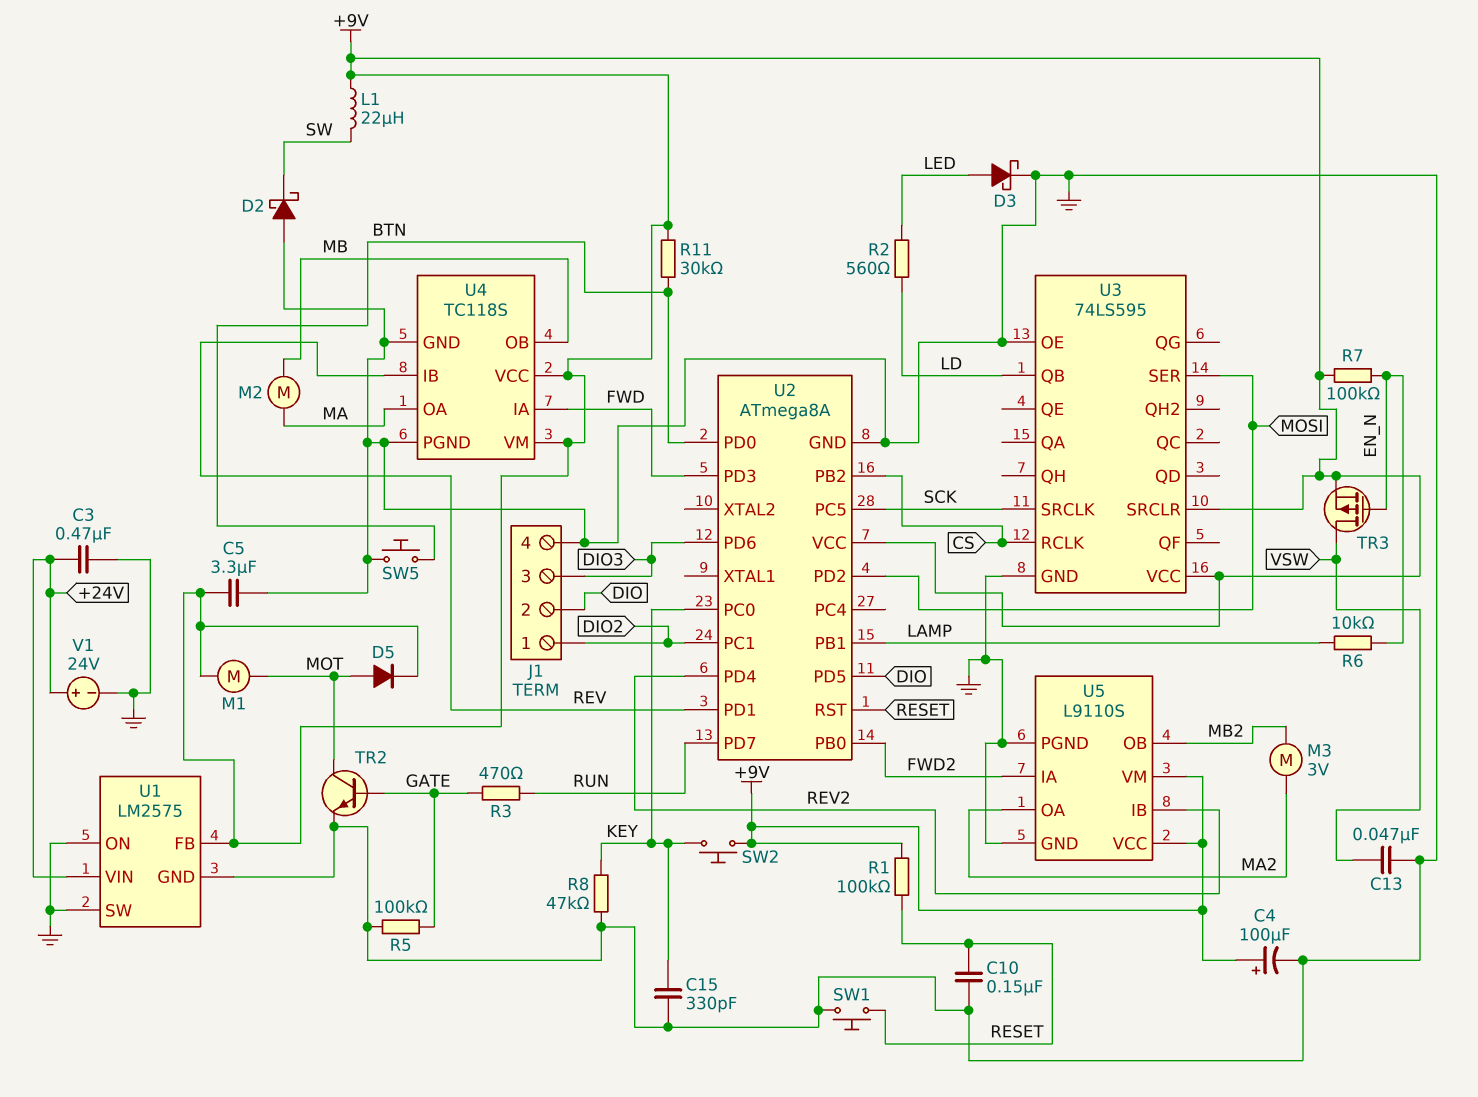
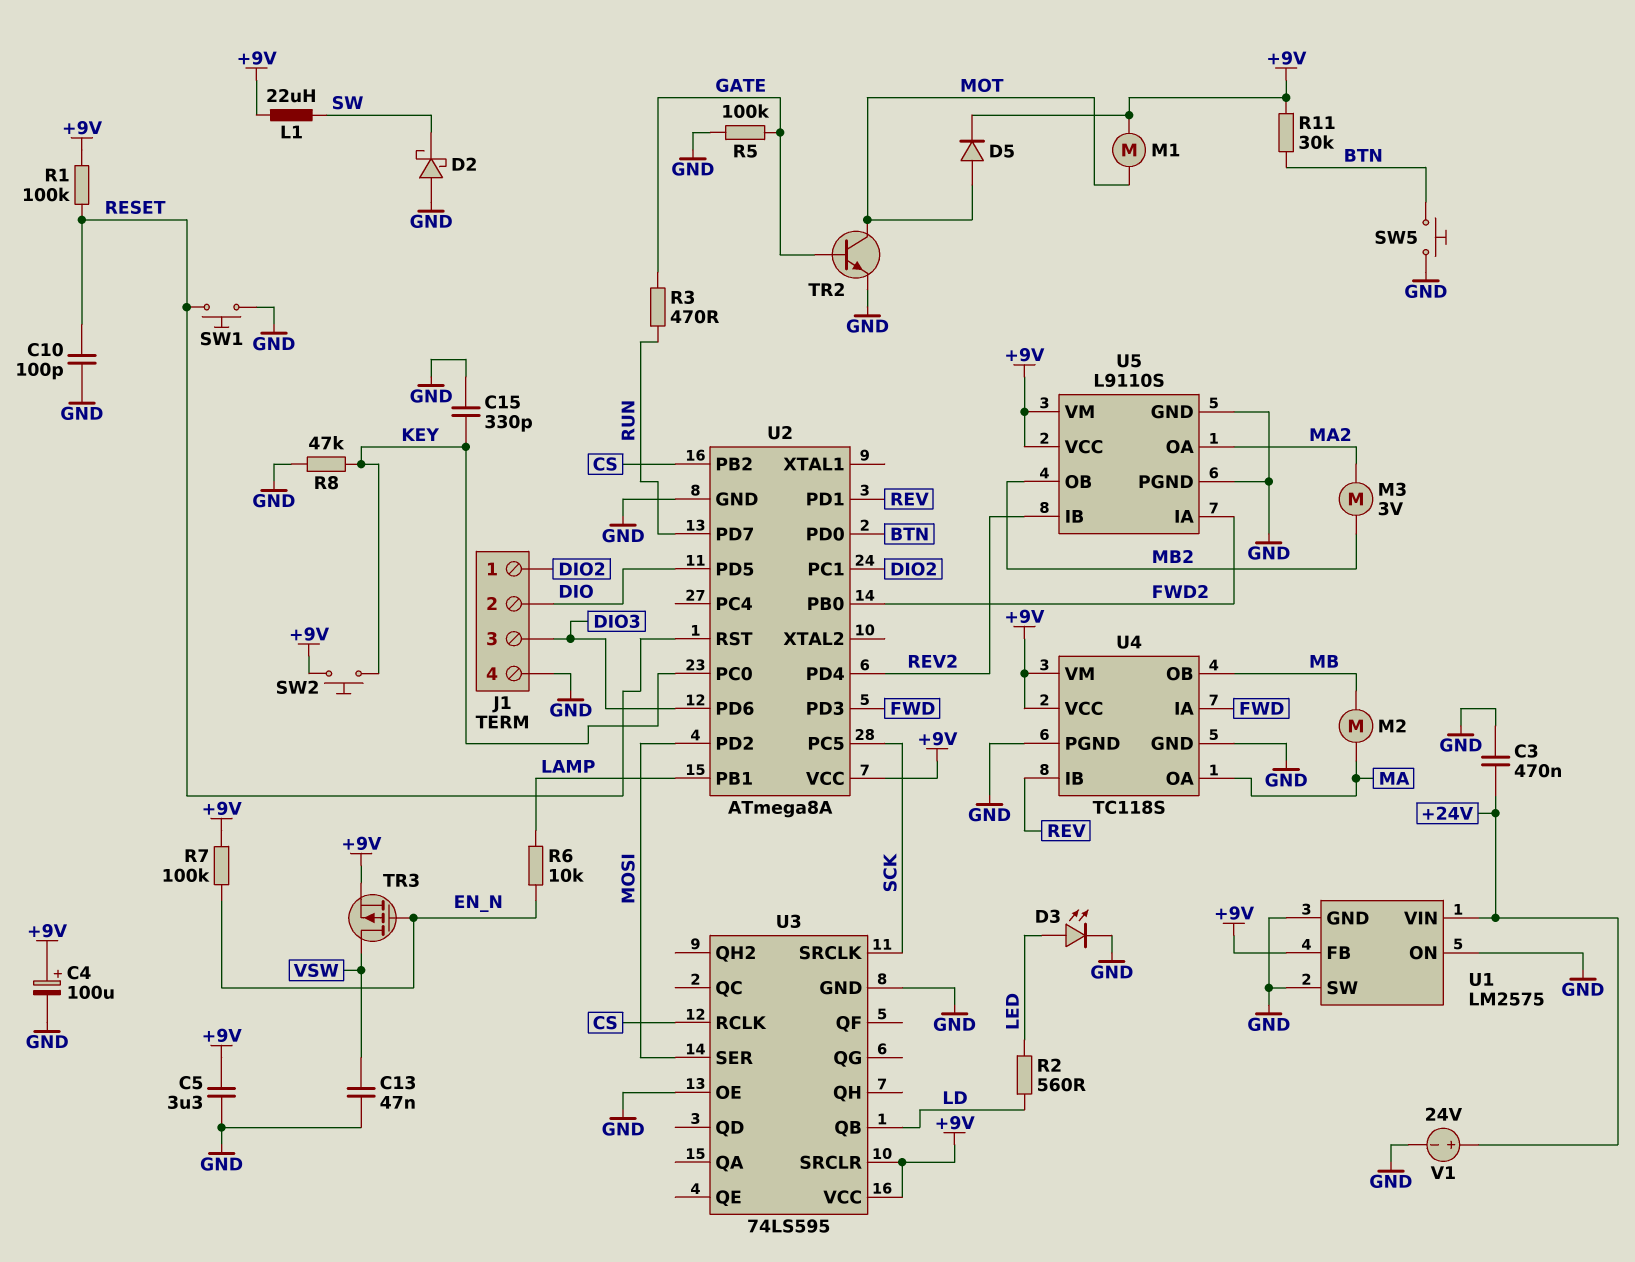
C10: 150nF (GND, RESET) -> 100pF (GND, RESET)
D3: schottky (A LED, K GND) -> LED (A LED, K GND)

